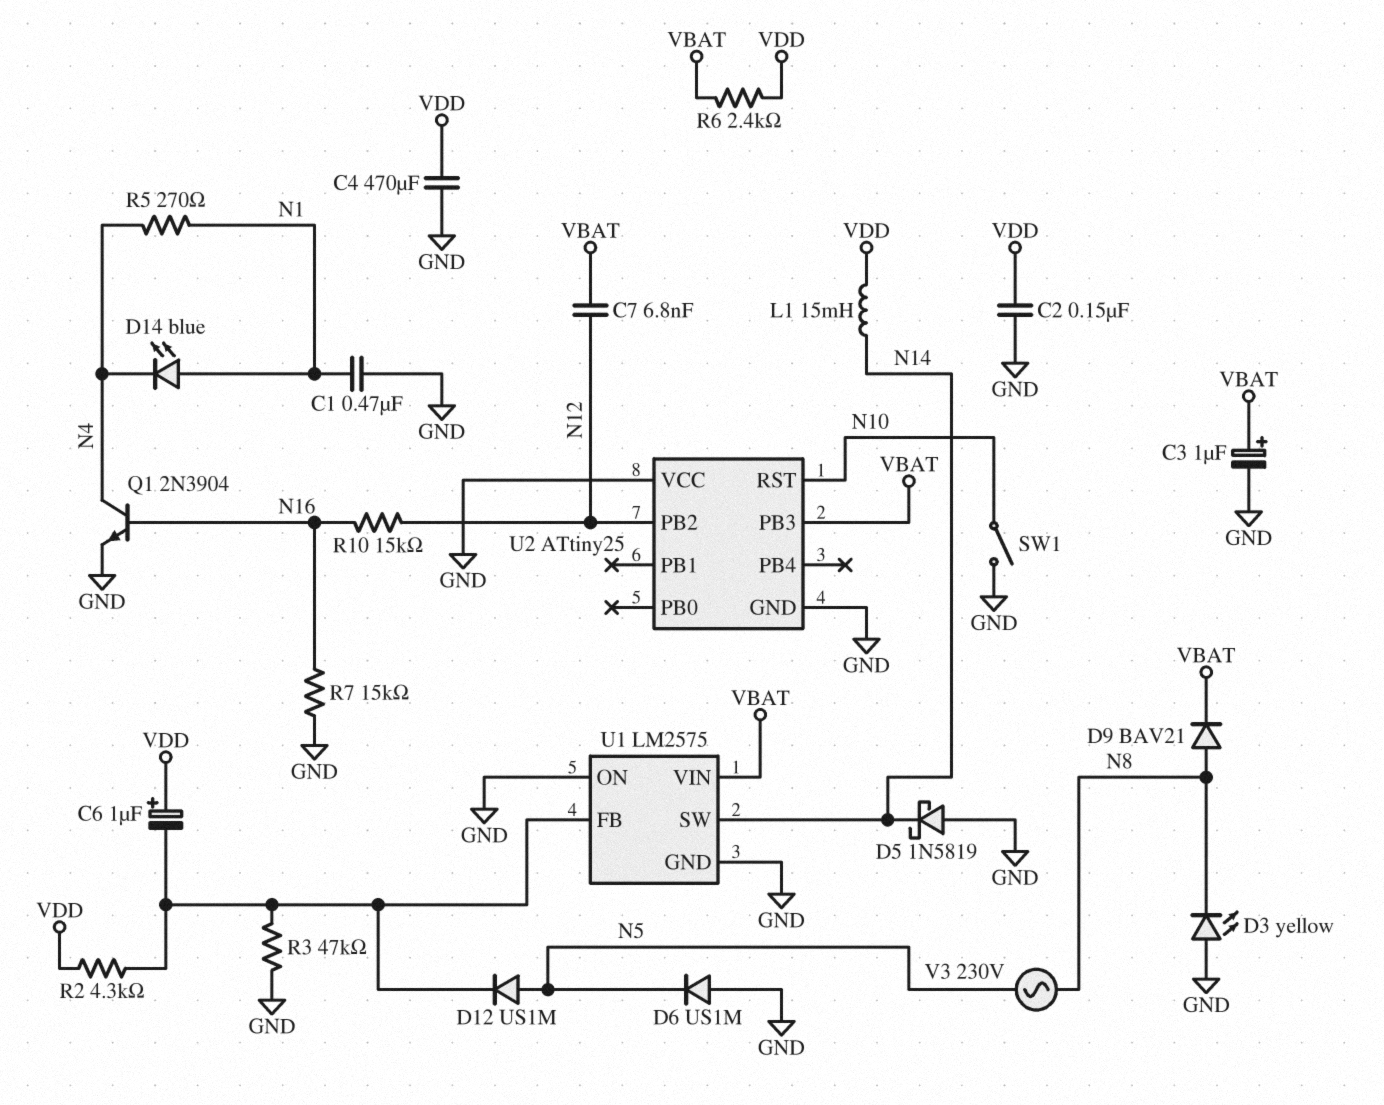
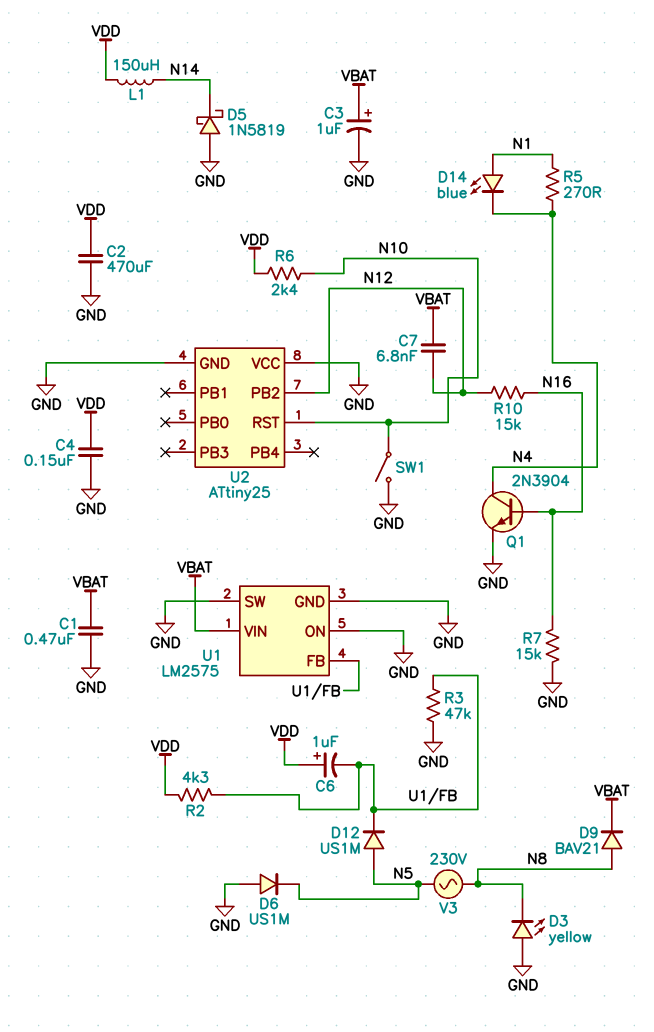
C1: 470nF (GND, N1) -> 470nF (GND, VBAT)
C2: 150nF (GND, VDD) -> 470uF (GND, VDD)
C4: 470uF (GND, VDD) -> 150nF (GND, VDD)
L1: 15mH (N14, VDD) -> 150uH (N14, VDD)
R6: 2.4k (VBAT, VDD) -> 2.4k (N10, VDD)
U1 pin SW: N14 -> GND
U2 pin PB3: VBAT -> none

